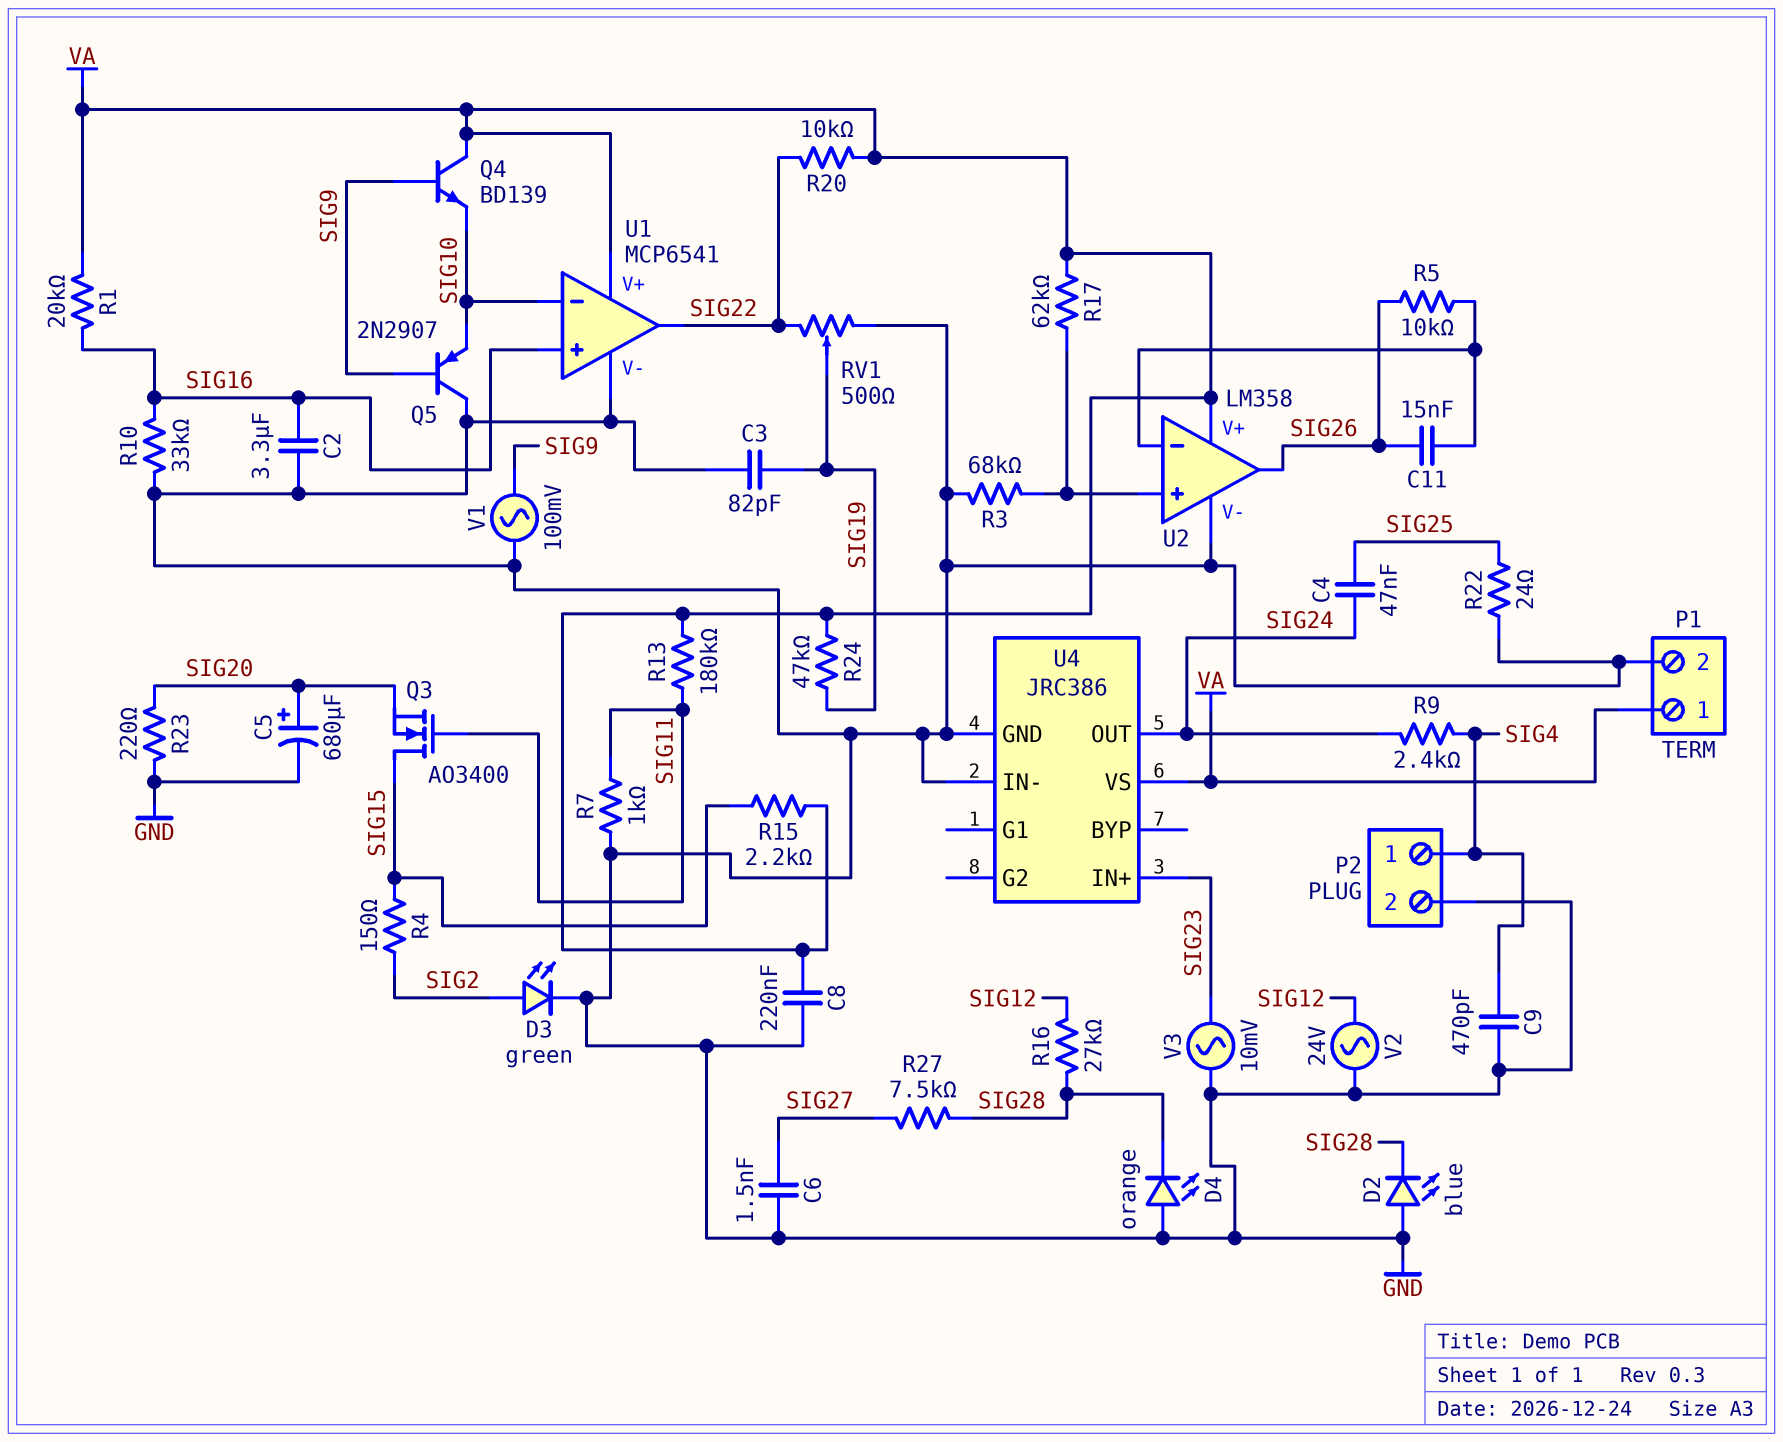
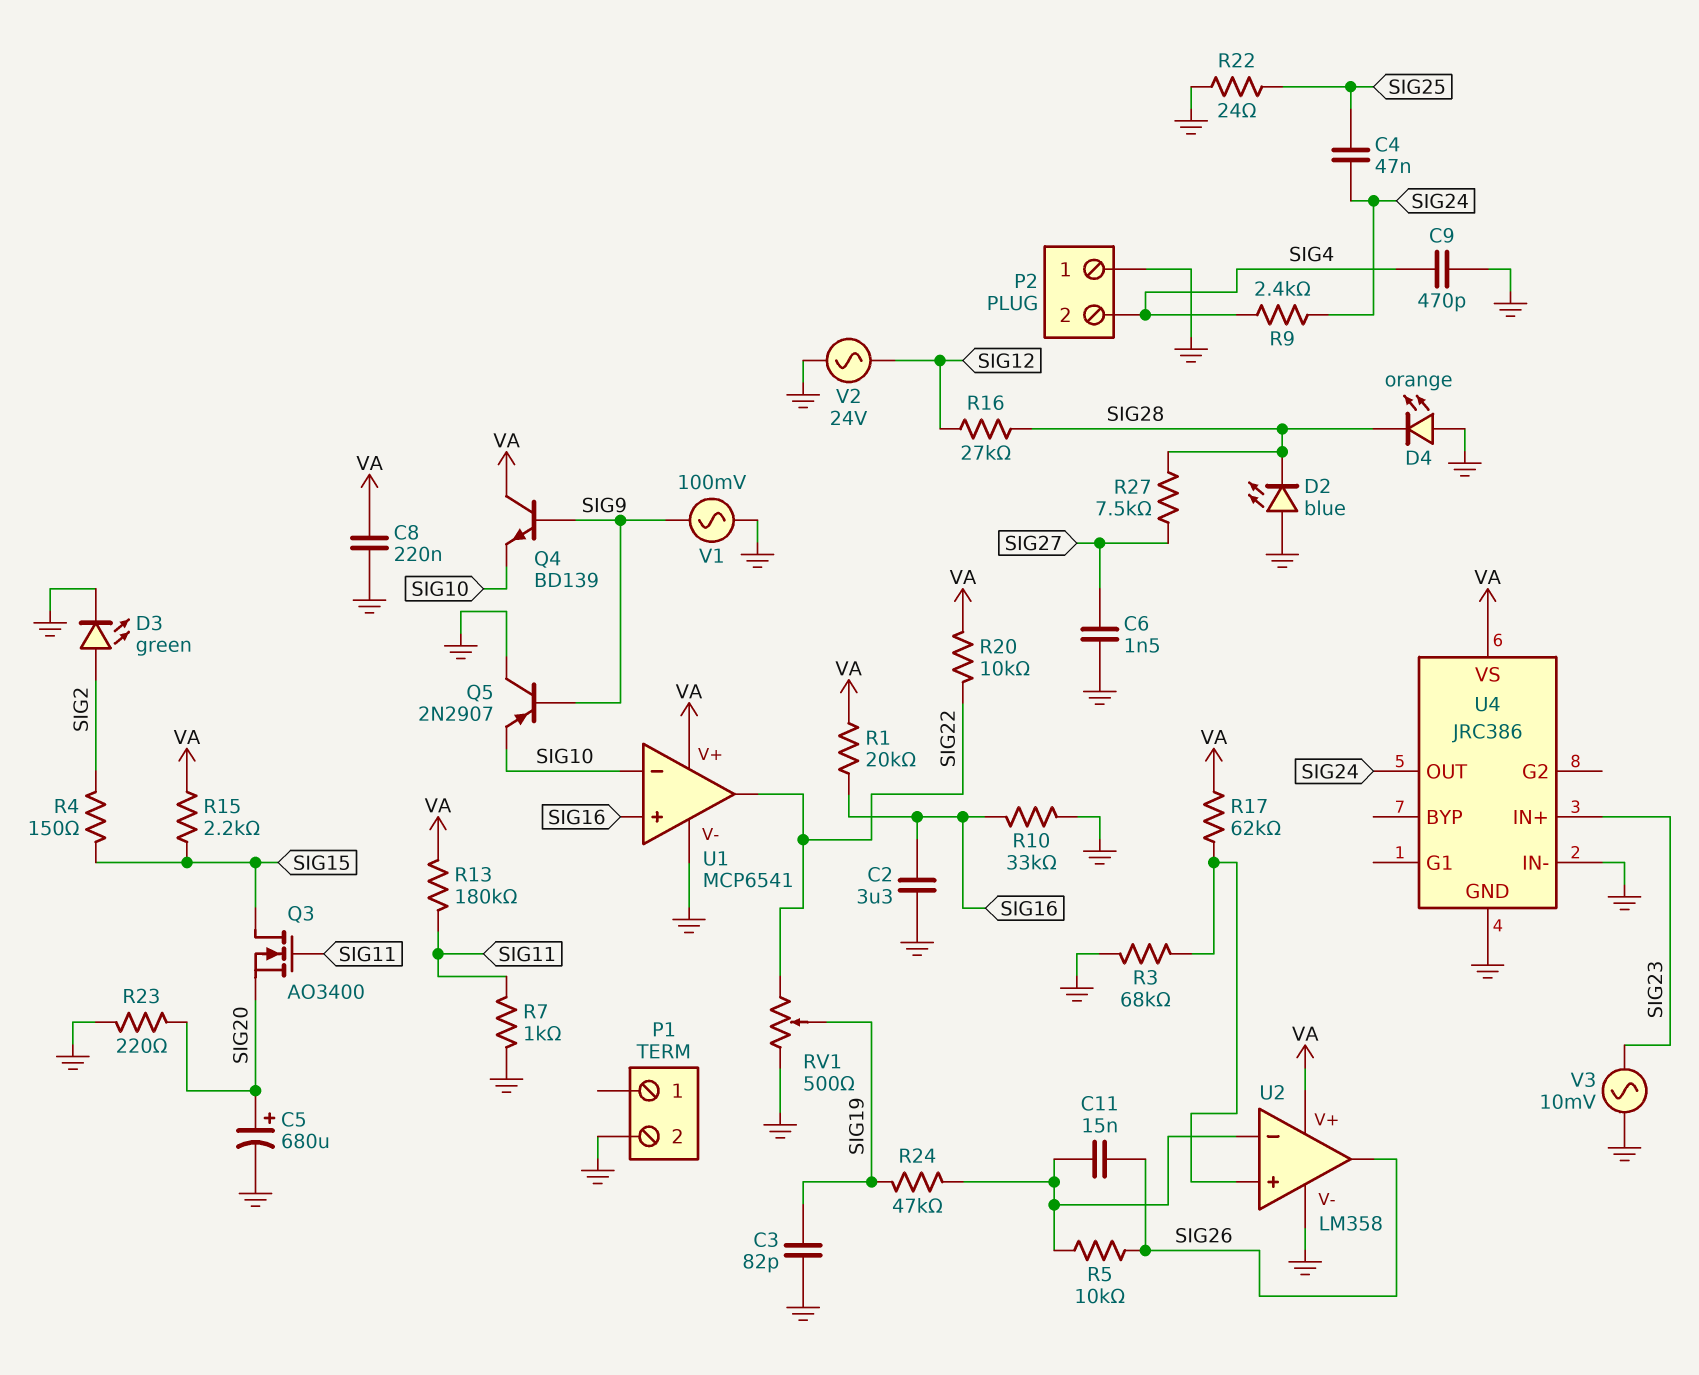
P1 pin 1: VA -> none
P2 pin 1: SIG4 -> GND
P2 pin 2: GND -> SIG4
R24: 47k (SIG19, VA) -> 47k (SIG19, U2/in-)

